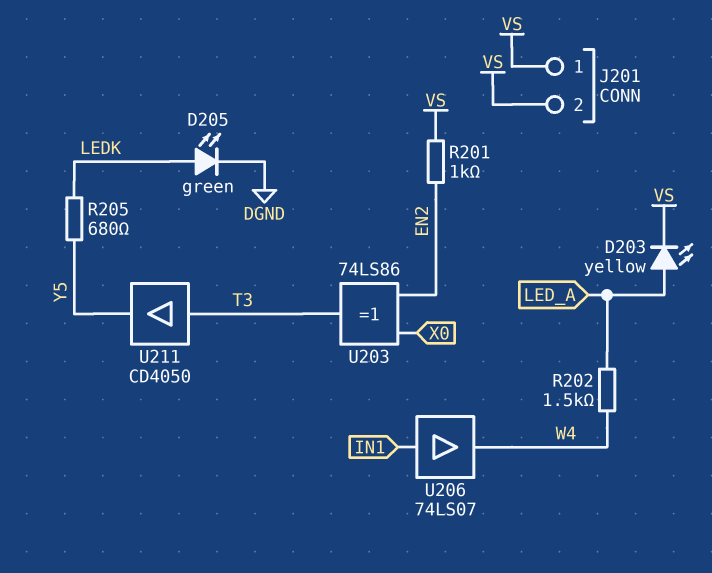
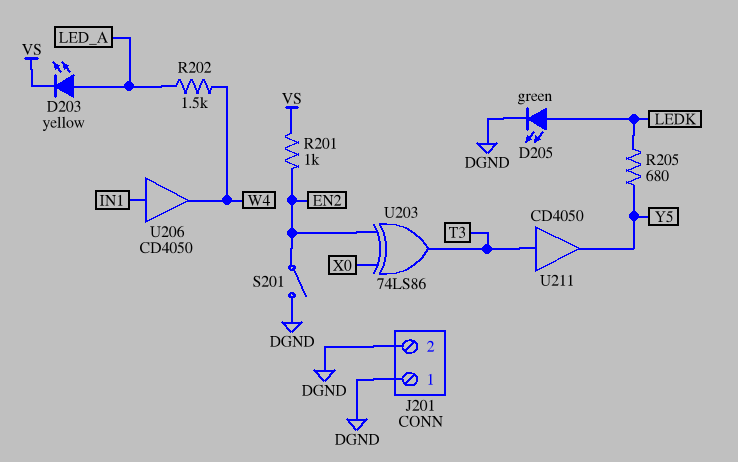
J201 pin 1: VS -> DGND
J201 pin 2: VS -> DGND
S201: none -> switch (DGND, EN2)
U206: buffer 74LS07 (in IN1, out W4) -> buffer CD4050 (in IN1, out W4)

